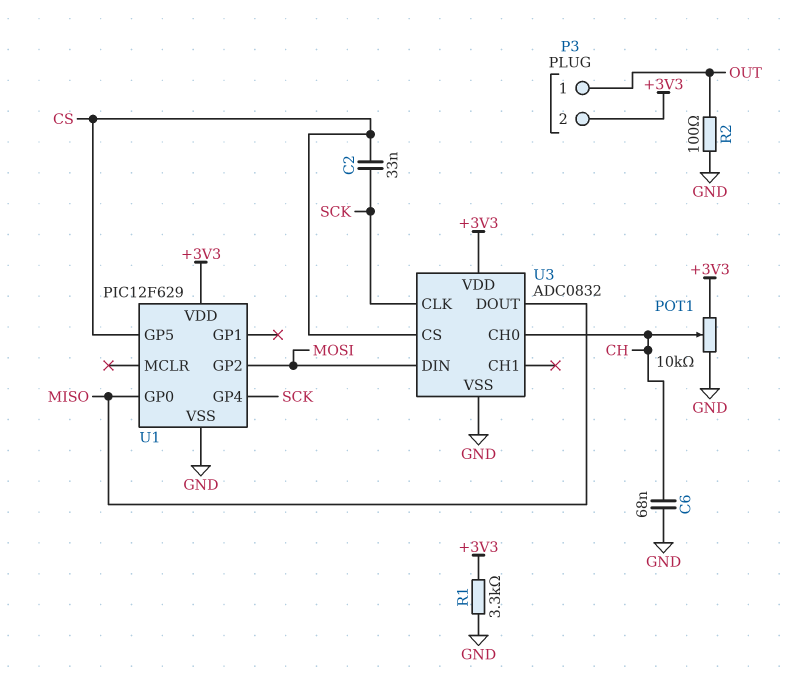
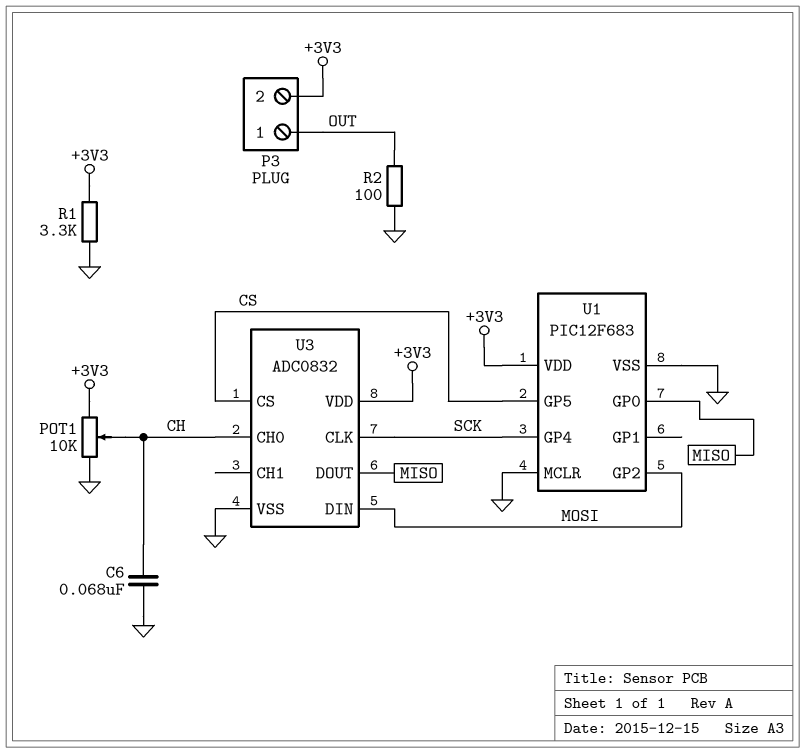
C2: 33nF (CS, SCK) -> none
U1: PIC12F629 -> PIC12F683
U1 pin MCLR: none -> GND

